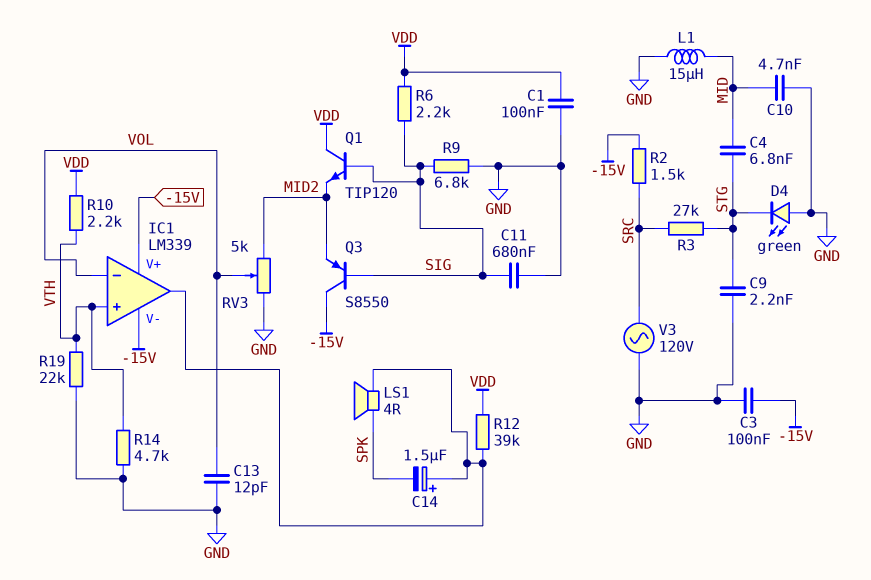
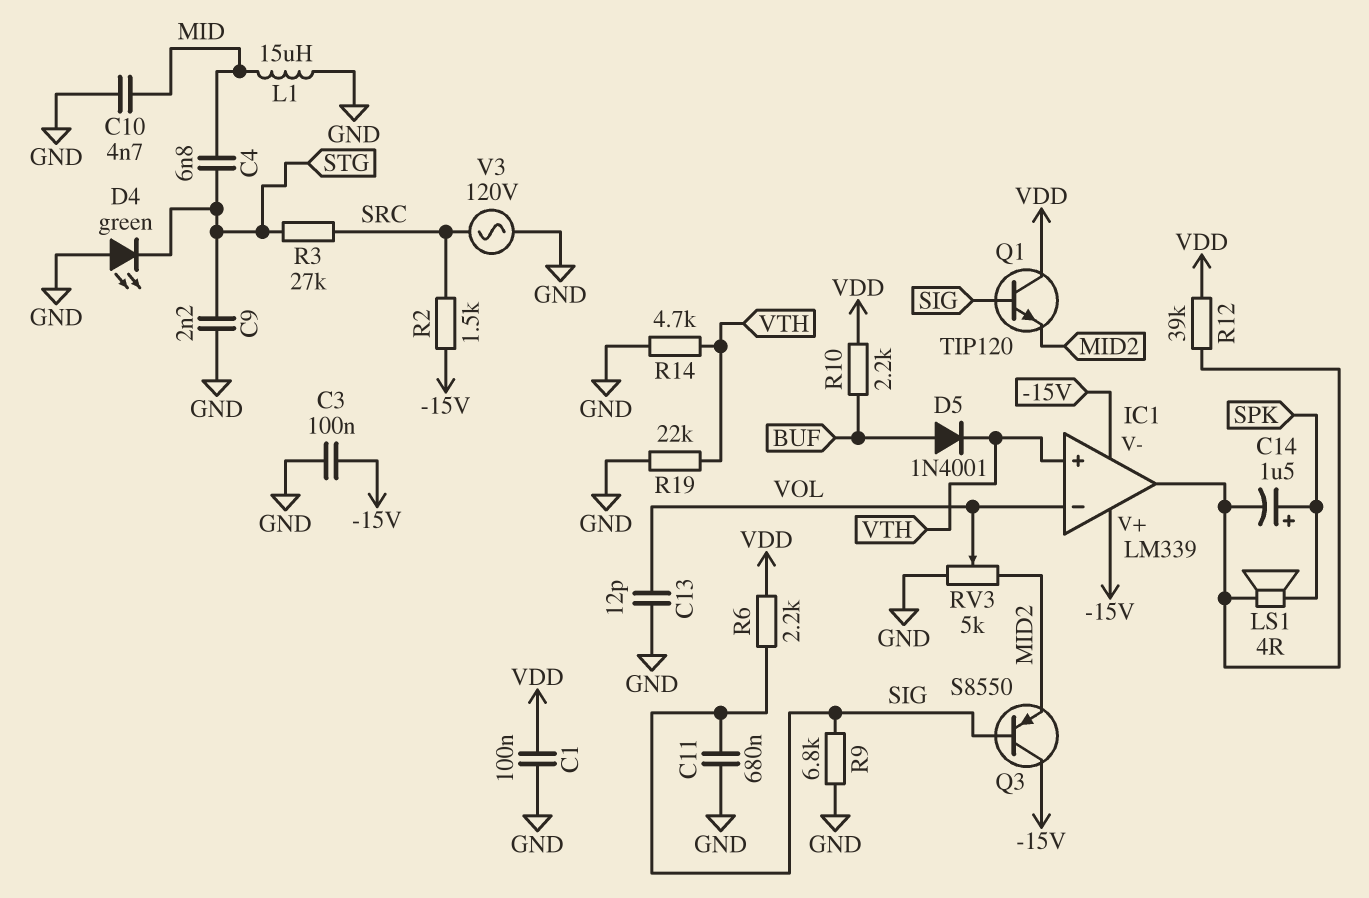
C14: 1.5uF (plus IC1/out, minus SPK) -> 1.5uF (plus SPK, minus IC1/out)
D5: none -> diode 1N4001 (A BUF, K VTH)
R10: 2.2k (VDD, VTH) -> 2.2k (BUF, VDD)

